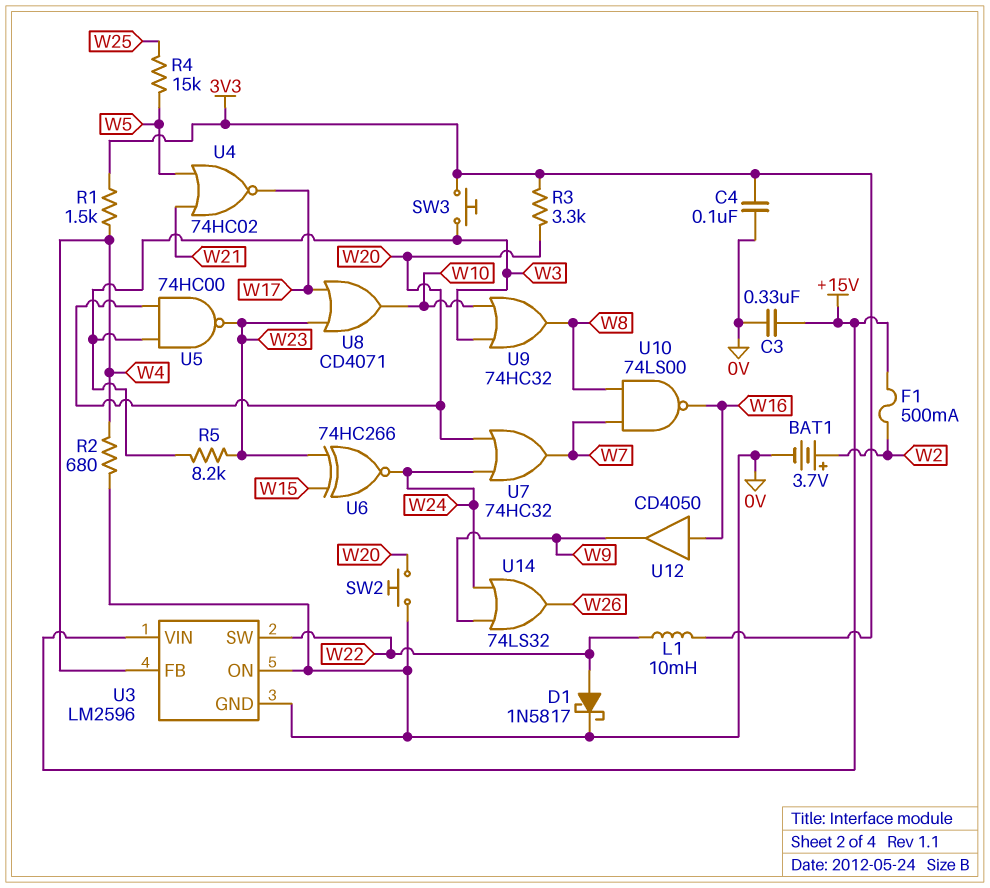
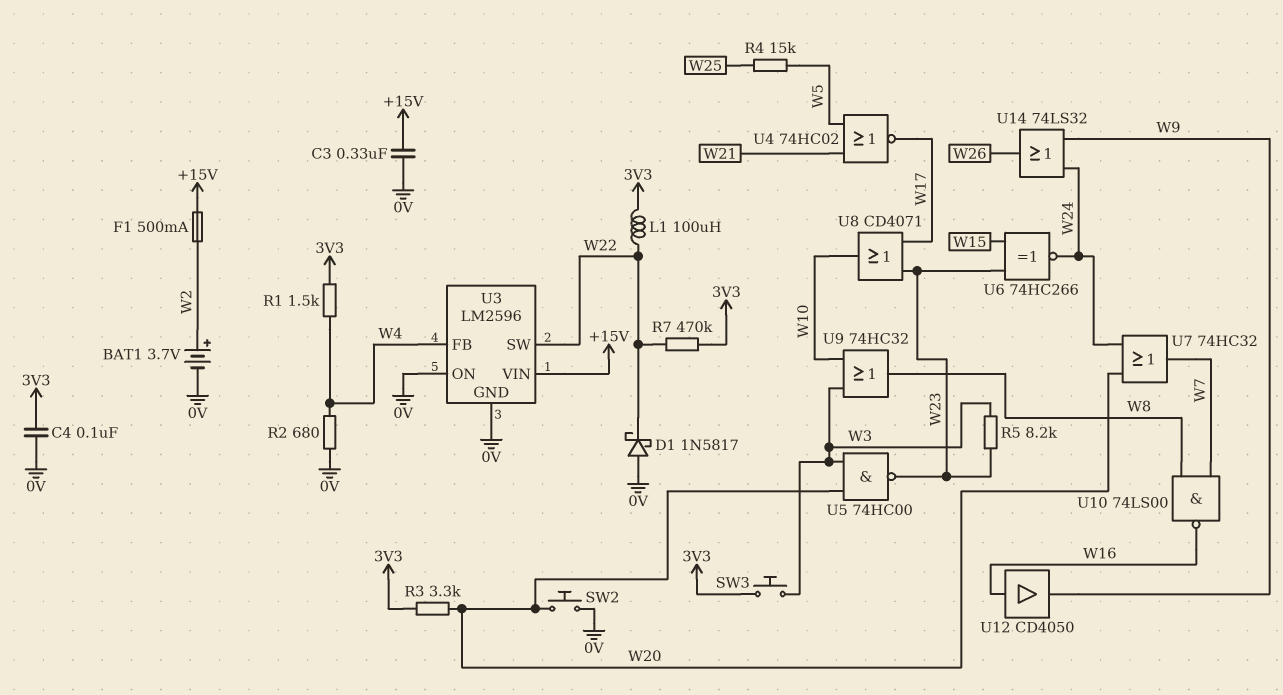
D1: schottky 1N5817 (A W22, K 0V) -> schottky 1N5817 (A 0V, K W22)
L1: 10mH (3V3, W22) -> 100uH (3V3, W22)
R7: none -> 470k (3V3, W22)

